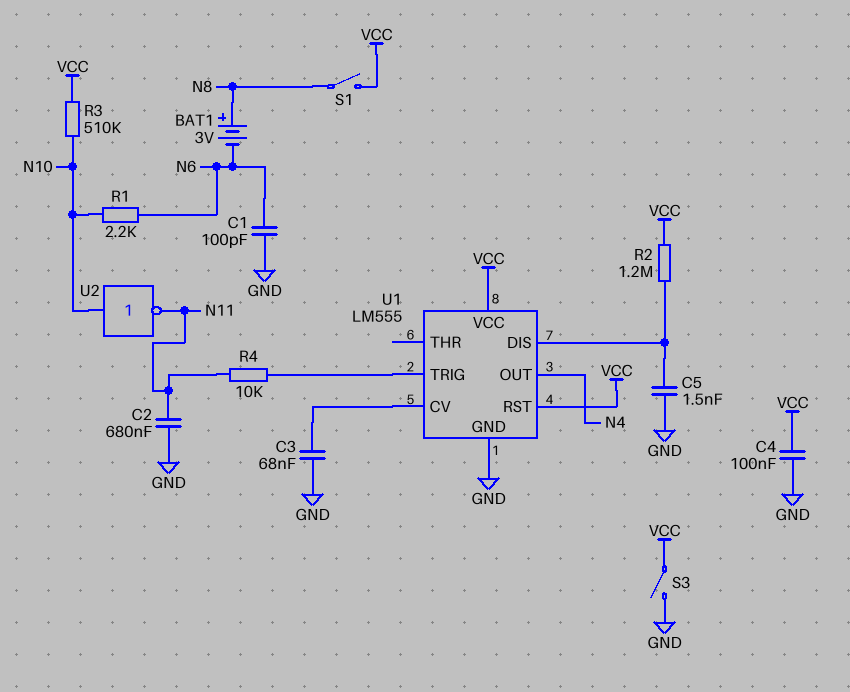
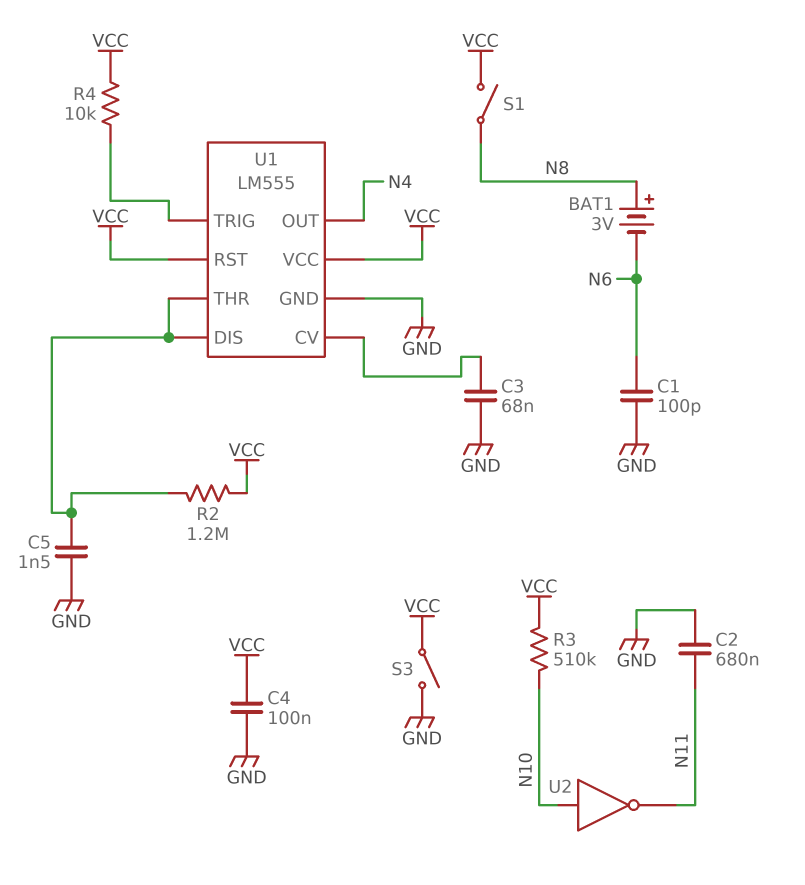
R1: 2.2k (N6, N10) -> none
R4: 10k (N11, U1/TRIG) -> 10k (U1/TRIG, VCC)
U1 pin THR: none -> U1/DIS

